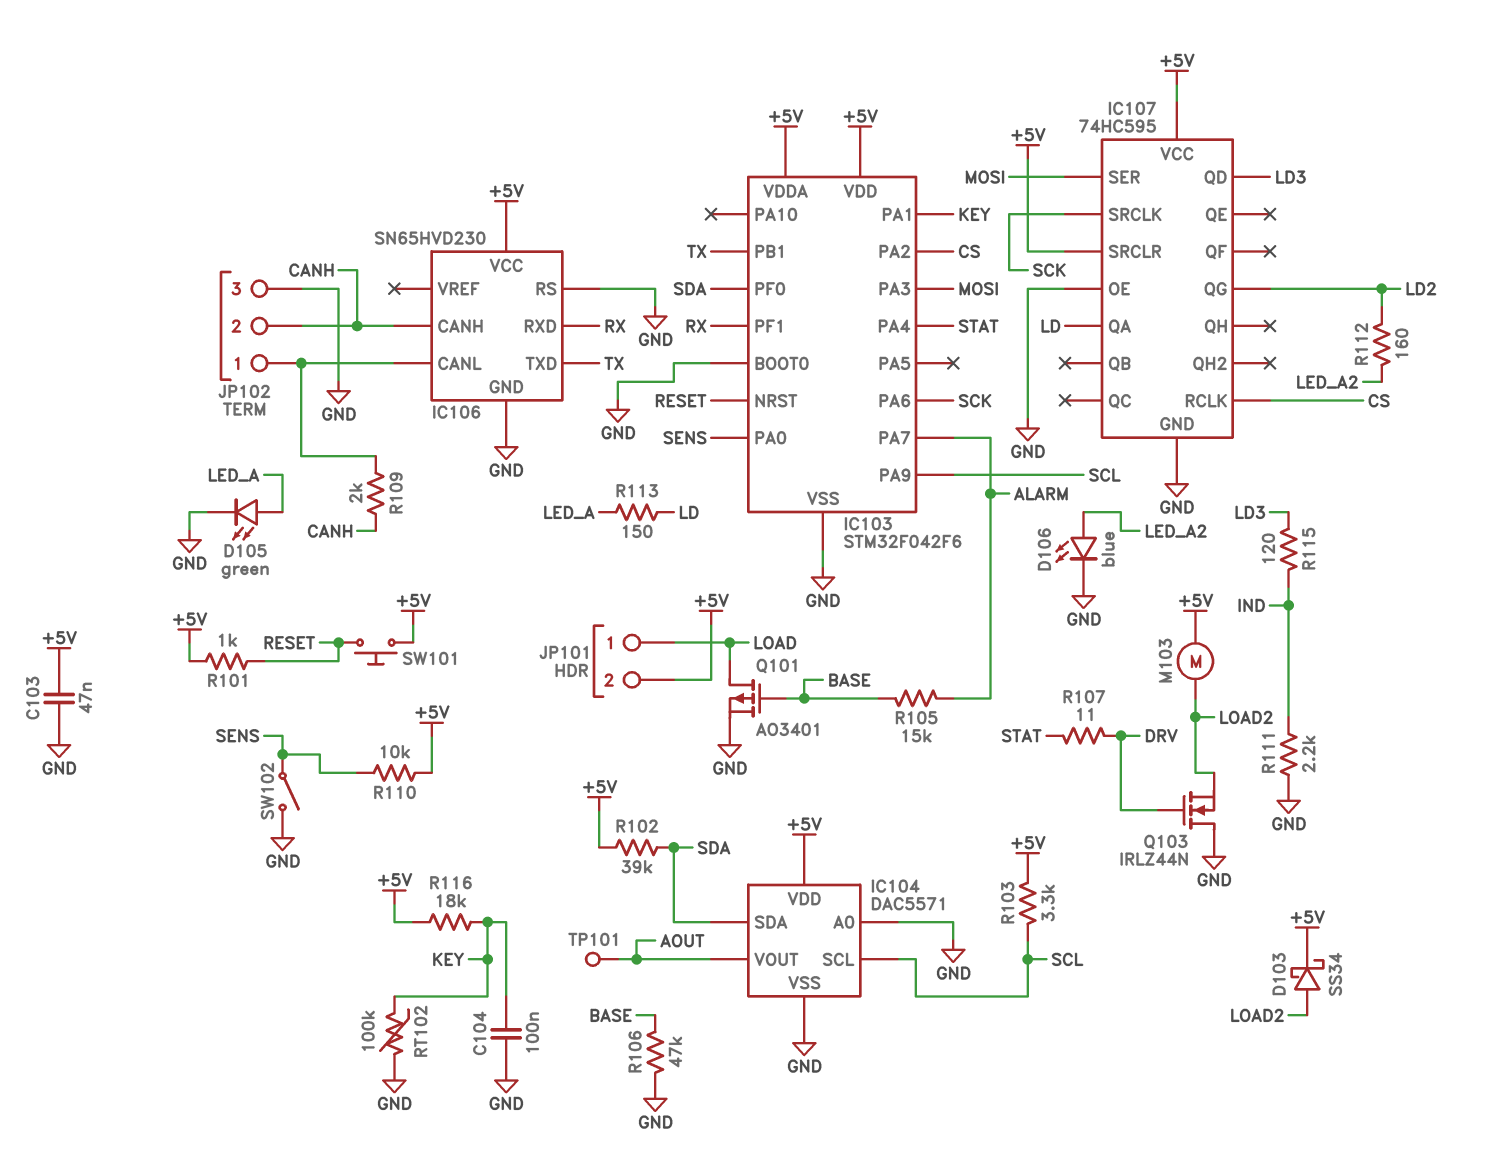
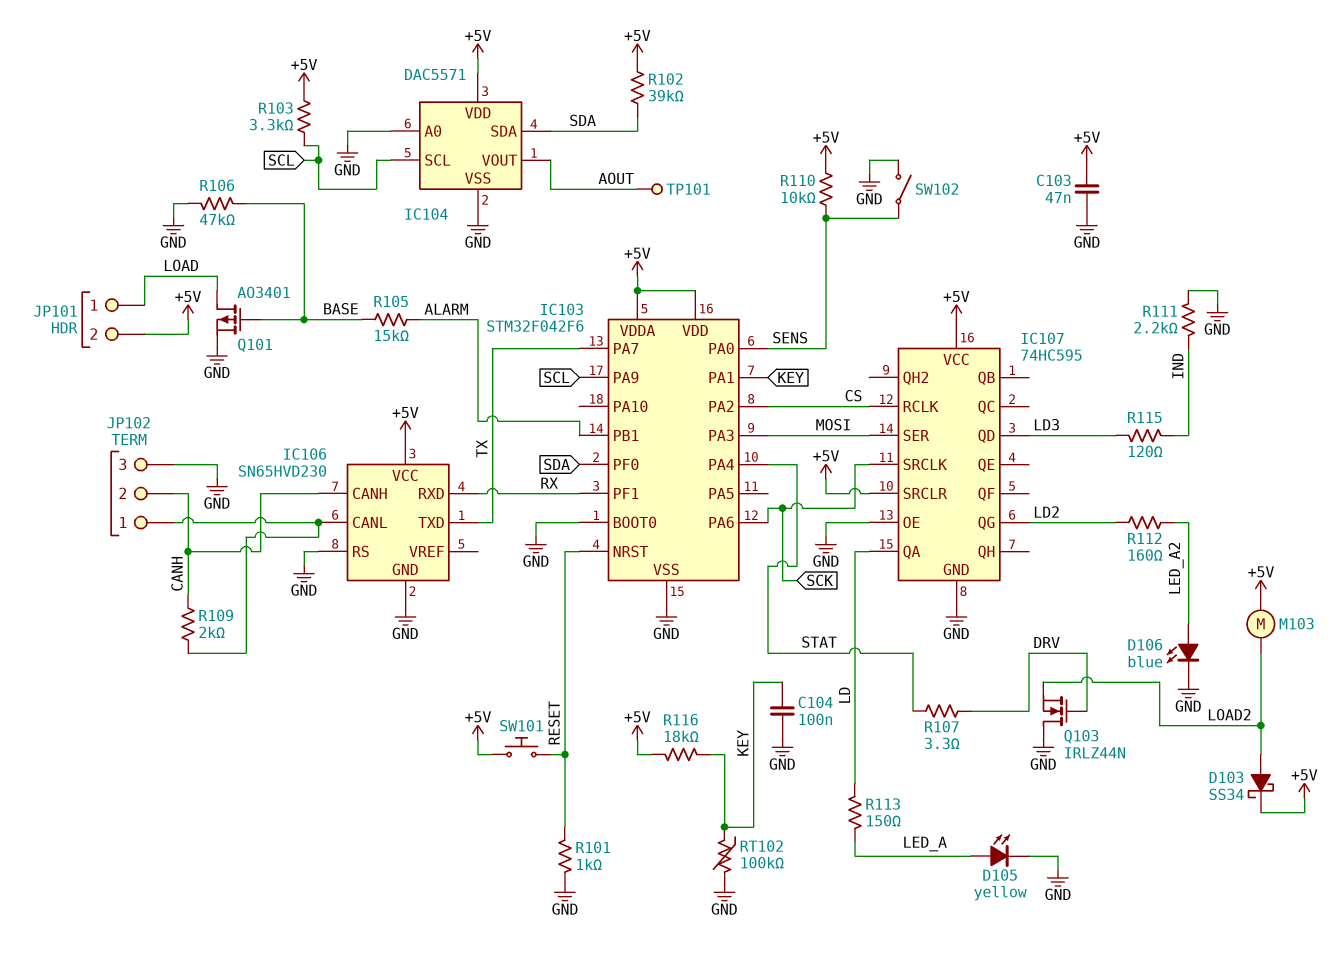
D105: LED green (A LED_A, K GND) -> LED yellow (A LED_A, K GND)
IC103 pin PA7: ALARM -> TX
IC103 pin PB1: TX -> ALARM
R101: 1k (+5V, RESET) -> 1k (GND, RESET)
R107: 11 (DRV, STAT) -> 3.3 (DRV, STAT)

